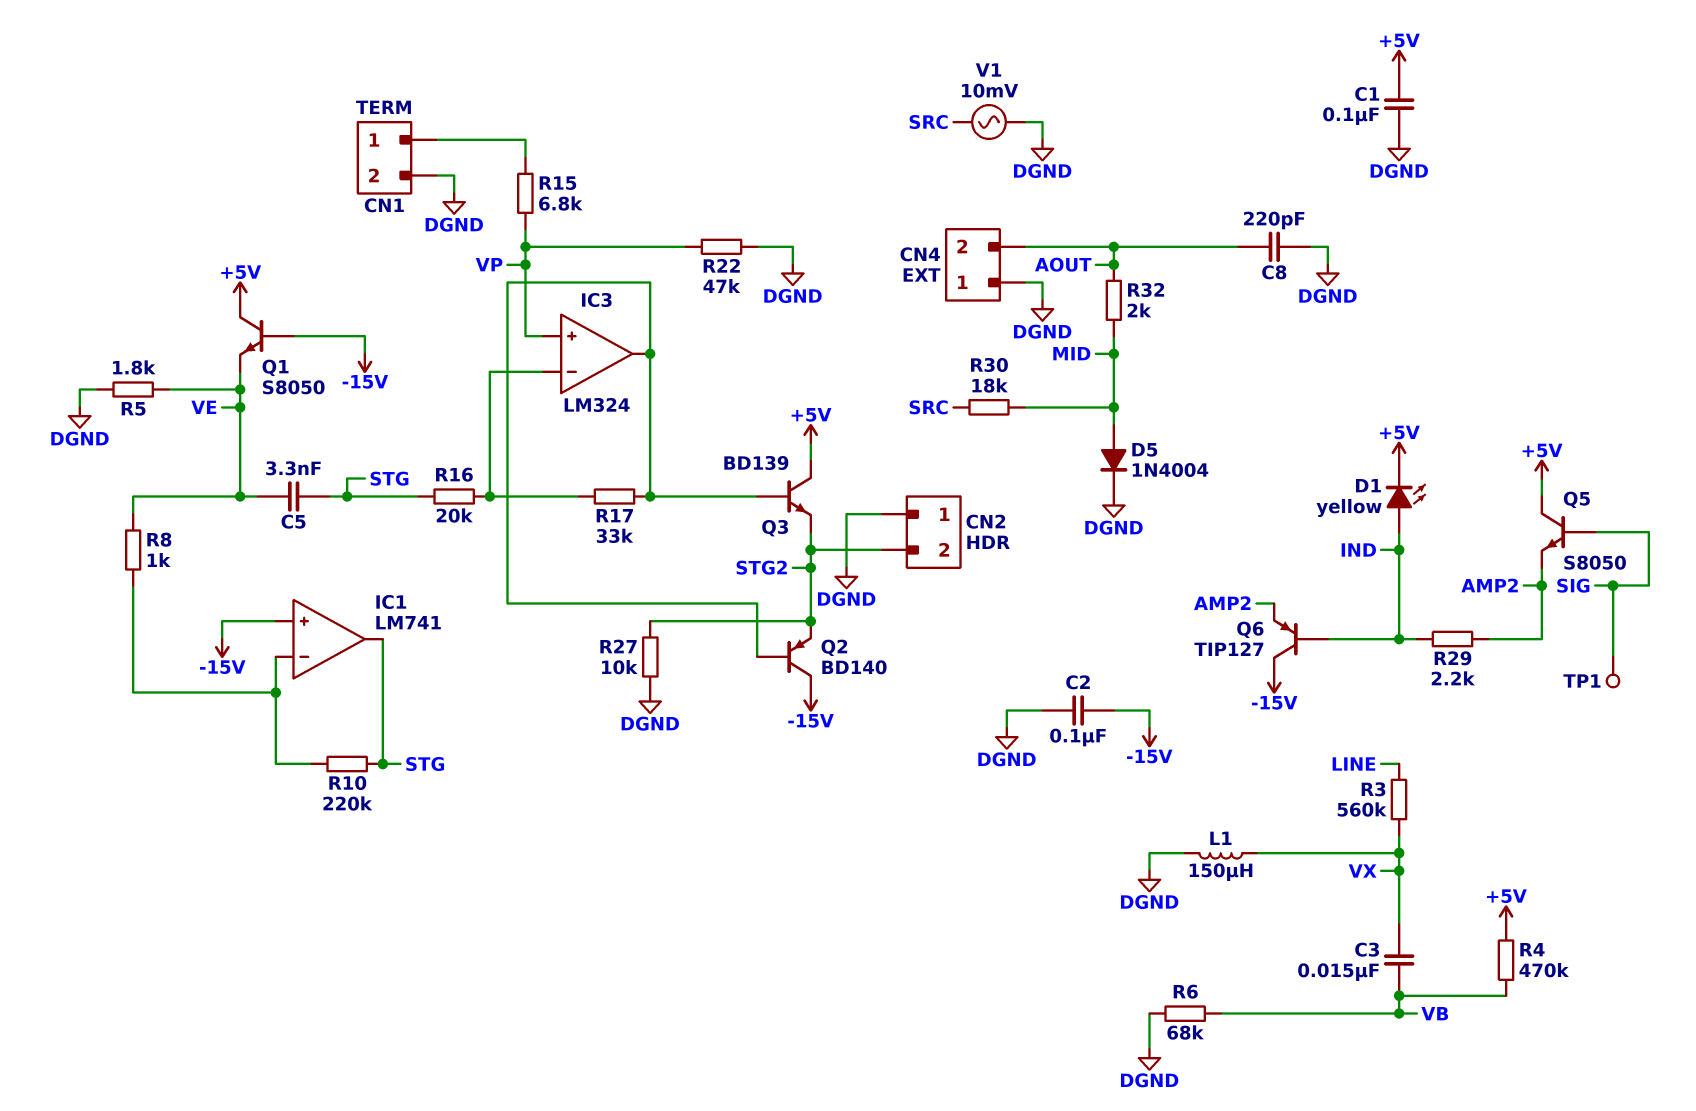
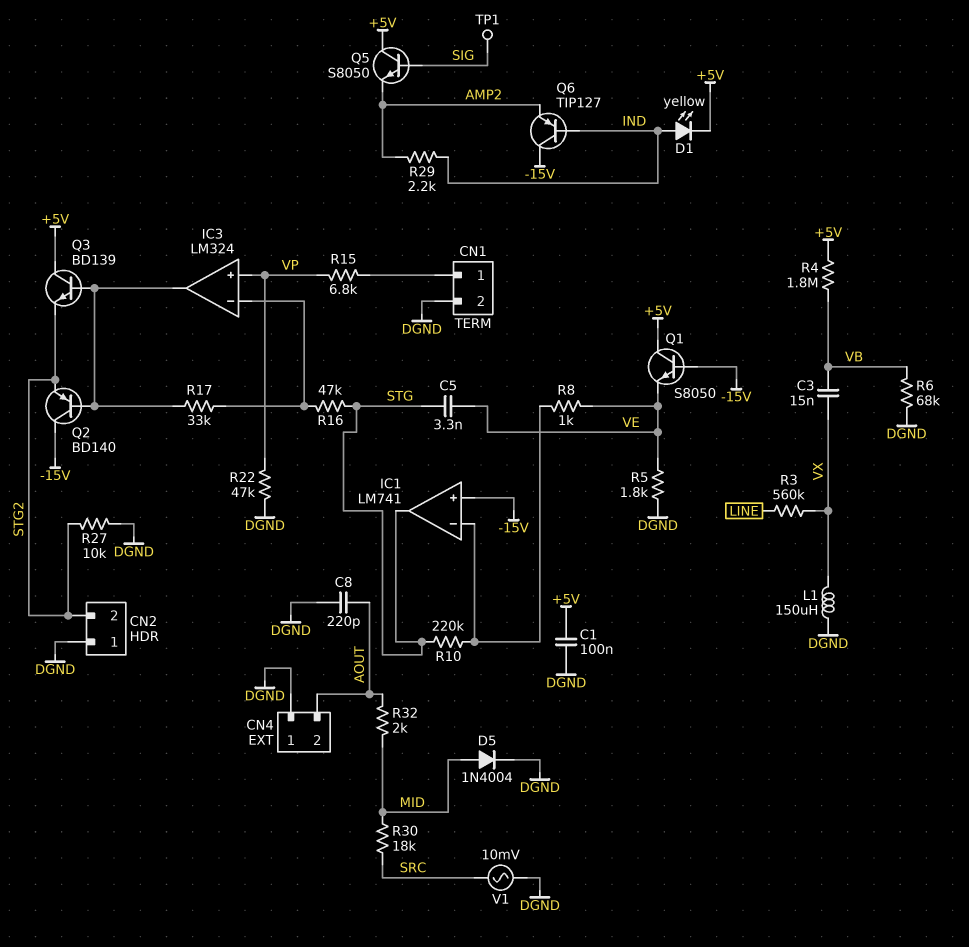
C2: 100nF (-15V, DGND) -> none
R4: 470k (+5V, VB) -> 1.8M (+5V, VB)
R16: 20k (IC3/in-, STG) -> 47k (IC3/in-, STG)

